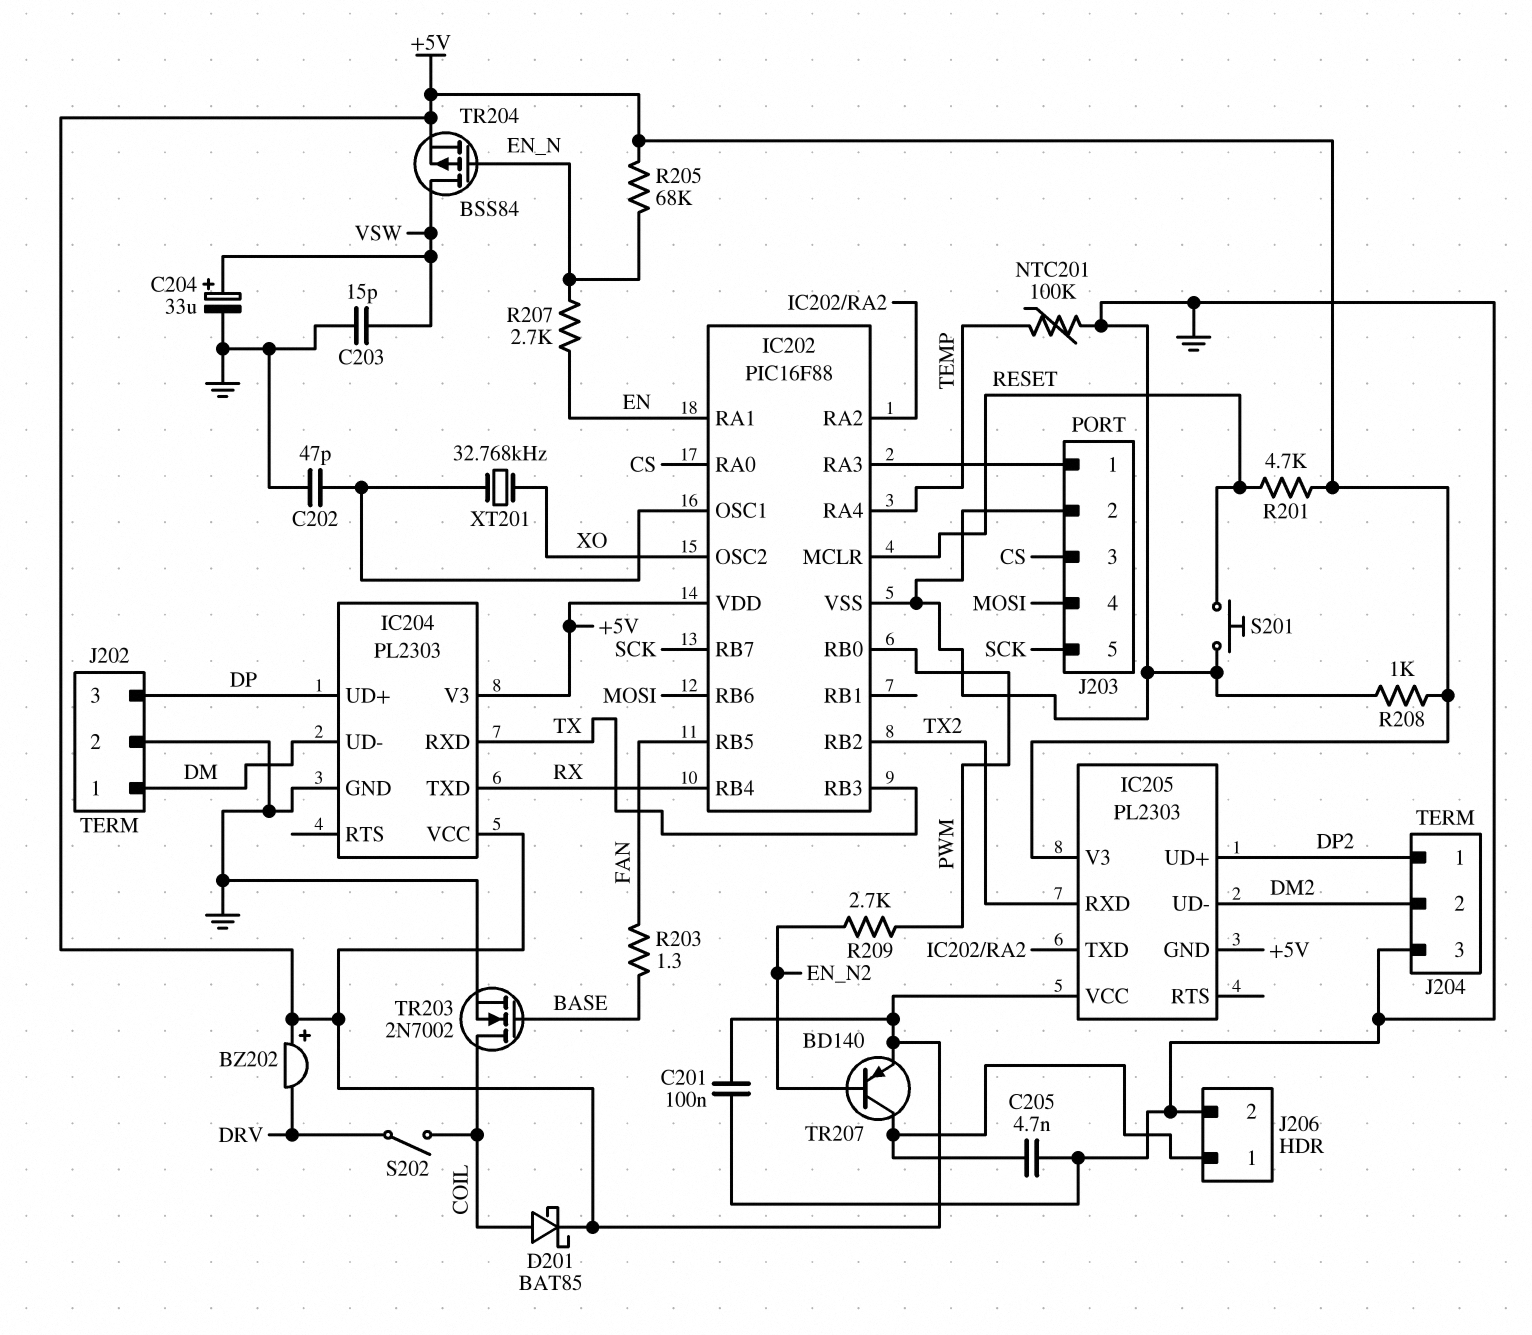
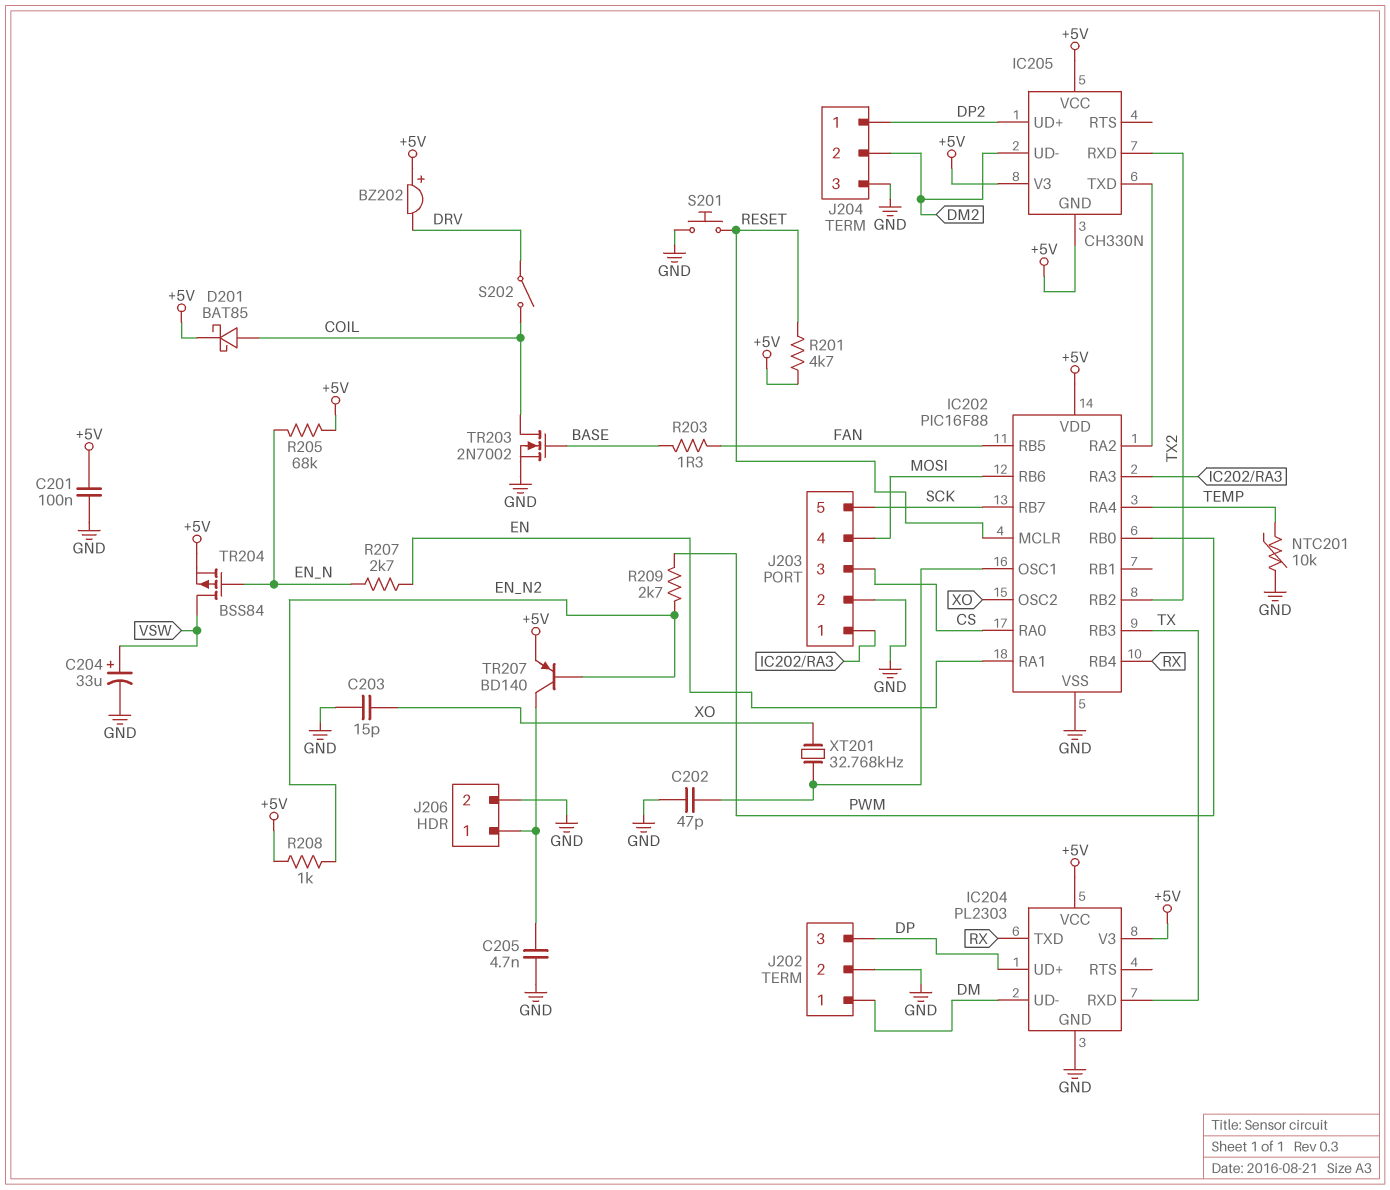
C203: 15pF (GND, VSW) -> 15pF (GND, XO)
IC205: PL2303 -> CH330N
NTC201: 100k (GND, TEMP) -> 10k (GND, TEMP)
R208: 1k (+5V, GND) -> 1k (+5V, EN_N2)

